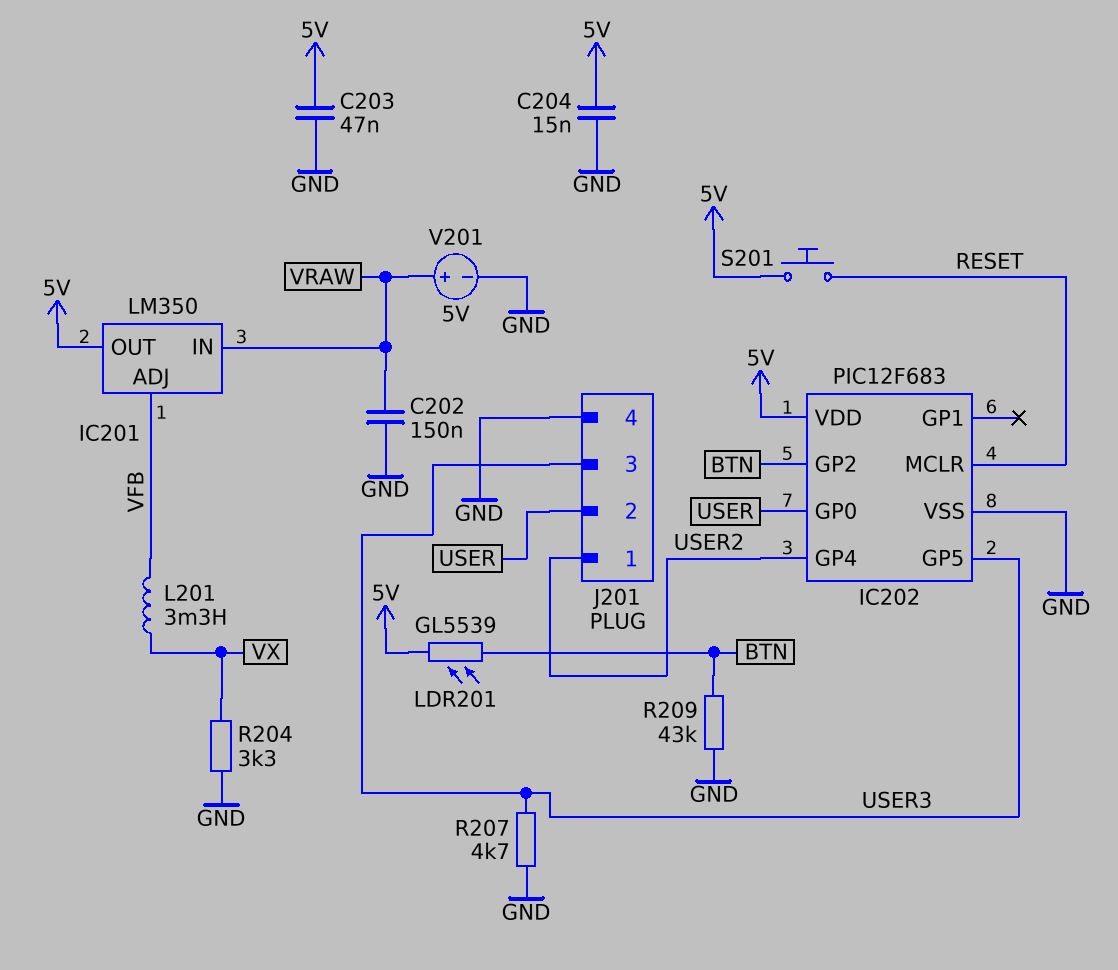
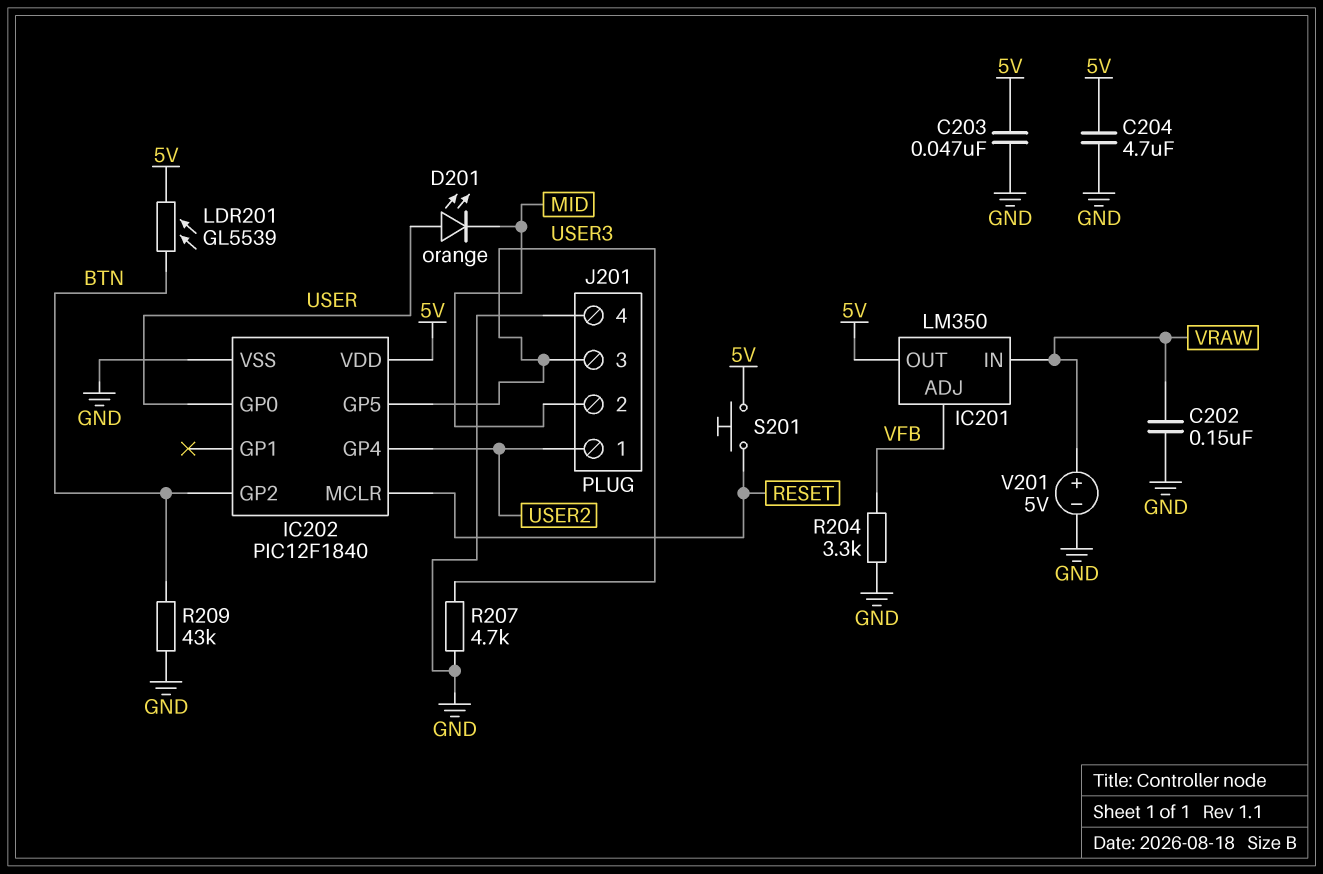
C204: 15nF (5V, GND) -> 4.7uF (5V, GND)
D201: none -> LED orange (A USER, K MID)
IC202: PIC12F683 -> PIC12F1840
J201 pin 2: USER -> MID
L201: 3.3mH (VFB, VX) -> none
R204: 3.3k (GND, VX) -> 3.3k (GND, VFB)

